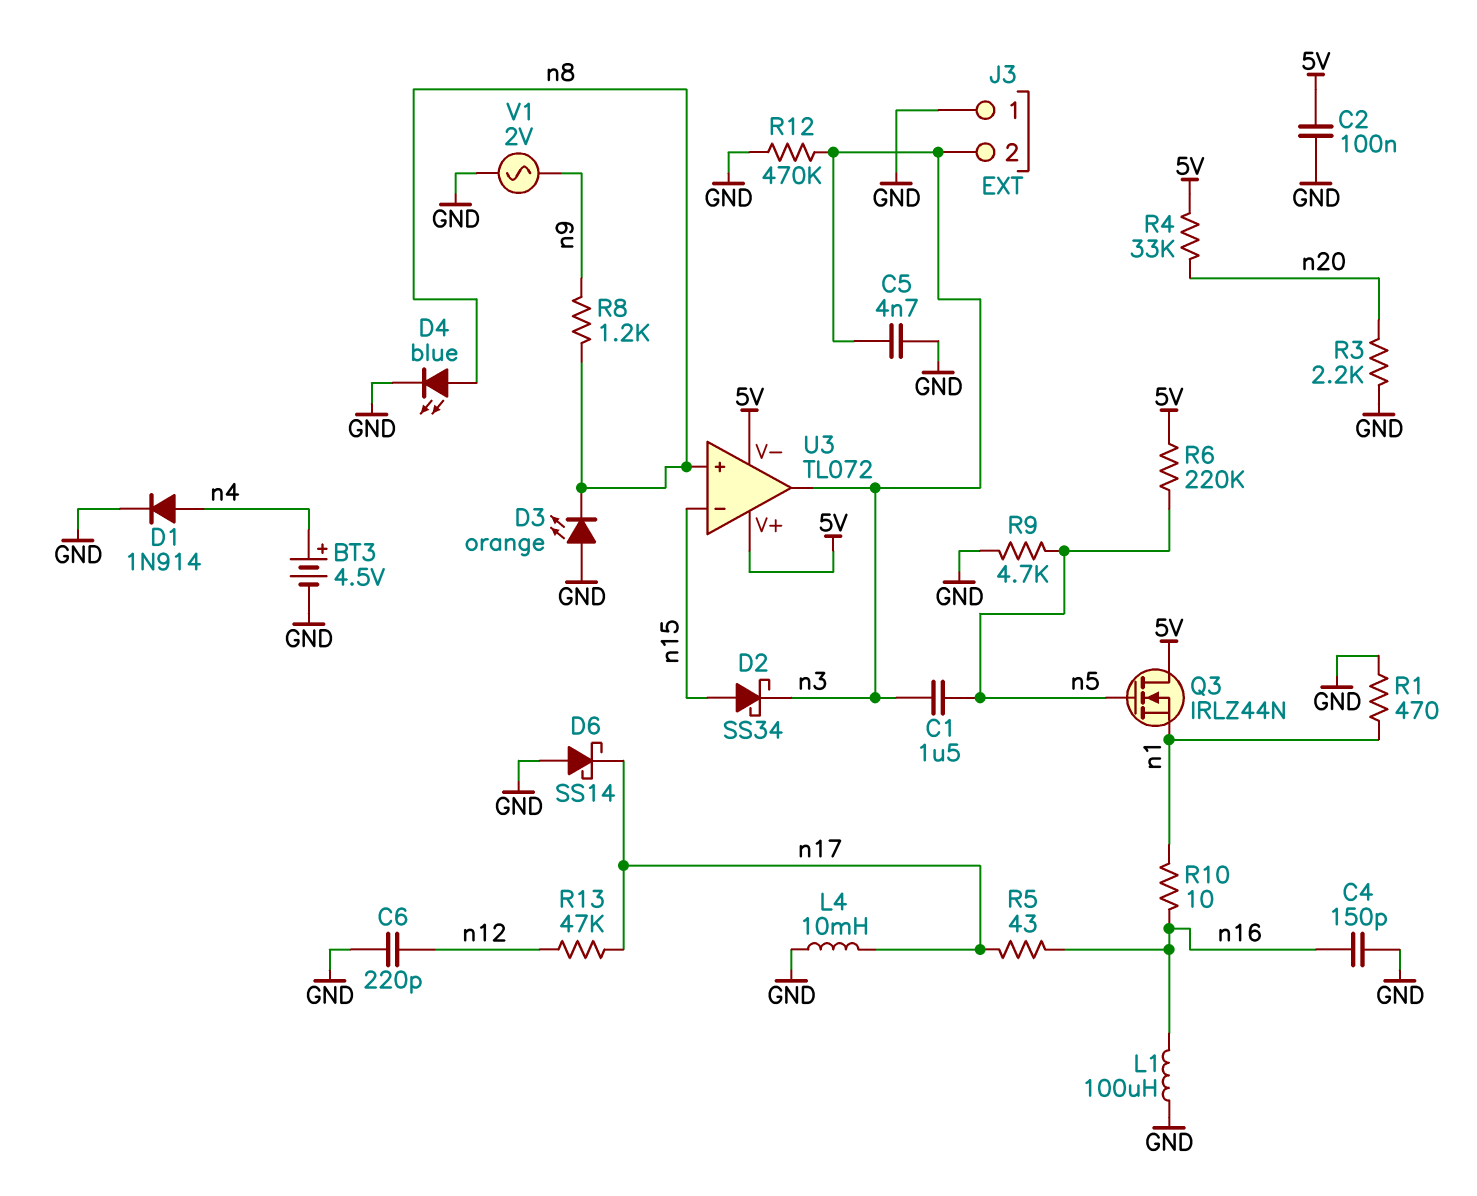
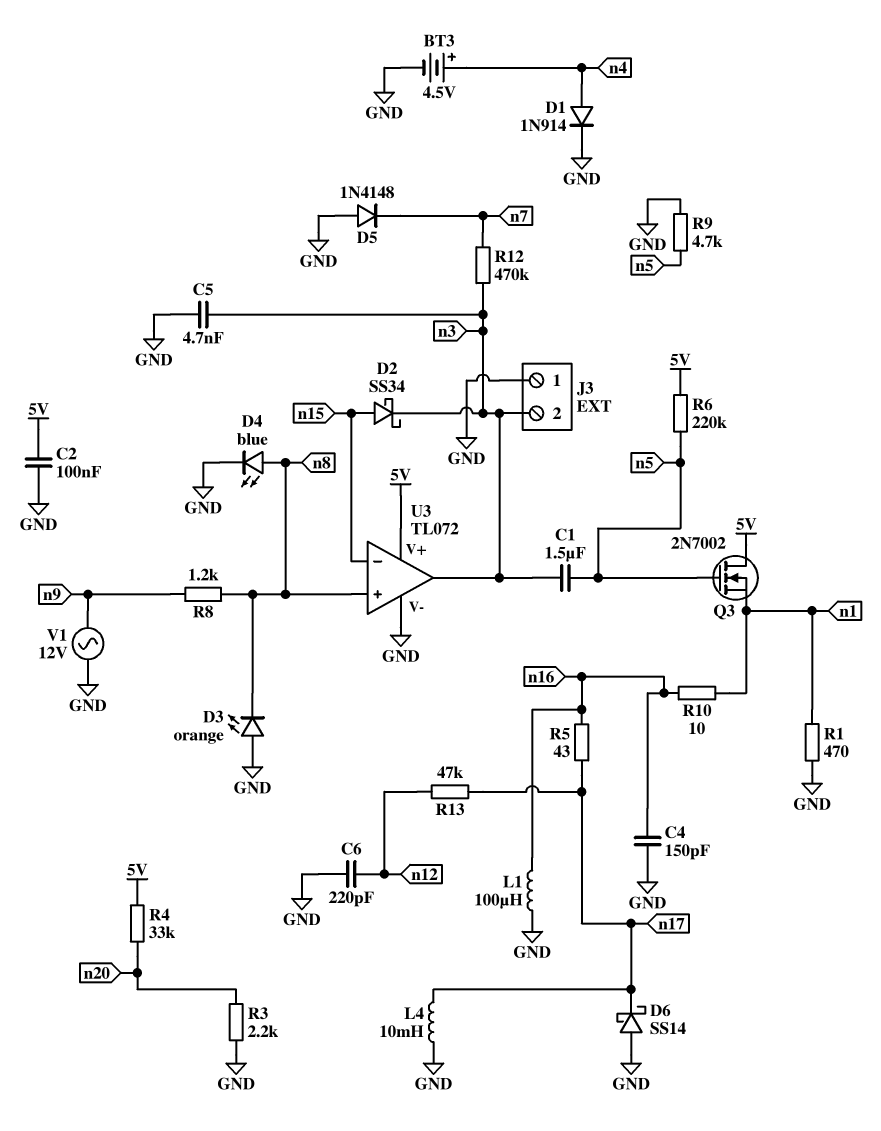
D5: none -> diode 1N4148 (A GND, K n7)
Q3: NMOS IRLZ44N (G n5, D 5V, S n1) -> NMOS 2N7002 (G n5, D 5V, S n1)
R12: 470k (GND, n3) -> 470k (n3, n7)
U3 pin V-: 5V -> GND
V1: AC 2V (GND, n9) -> AC 12V (GND, n9)

